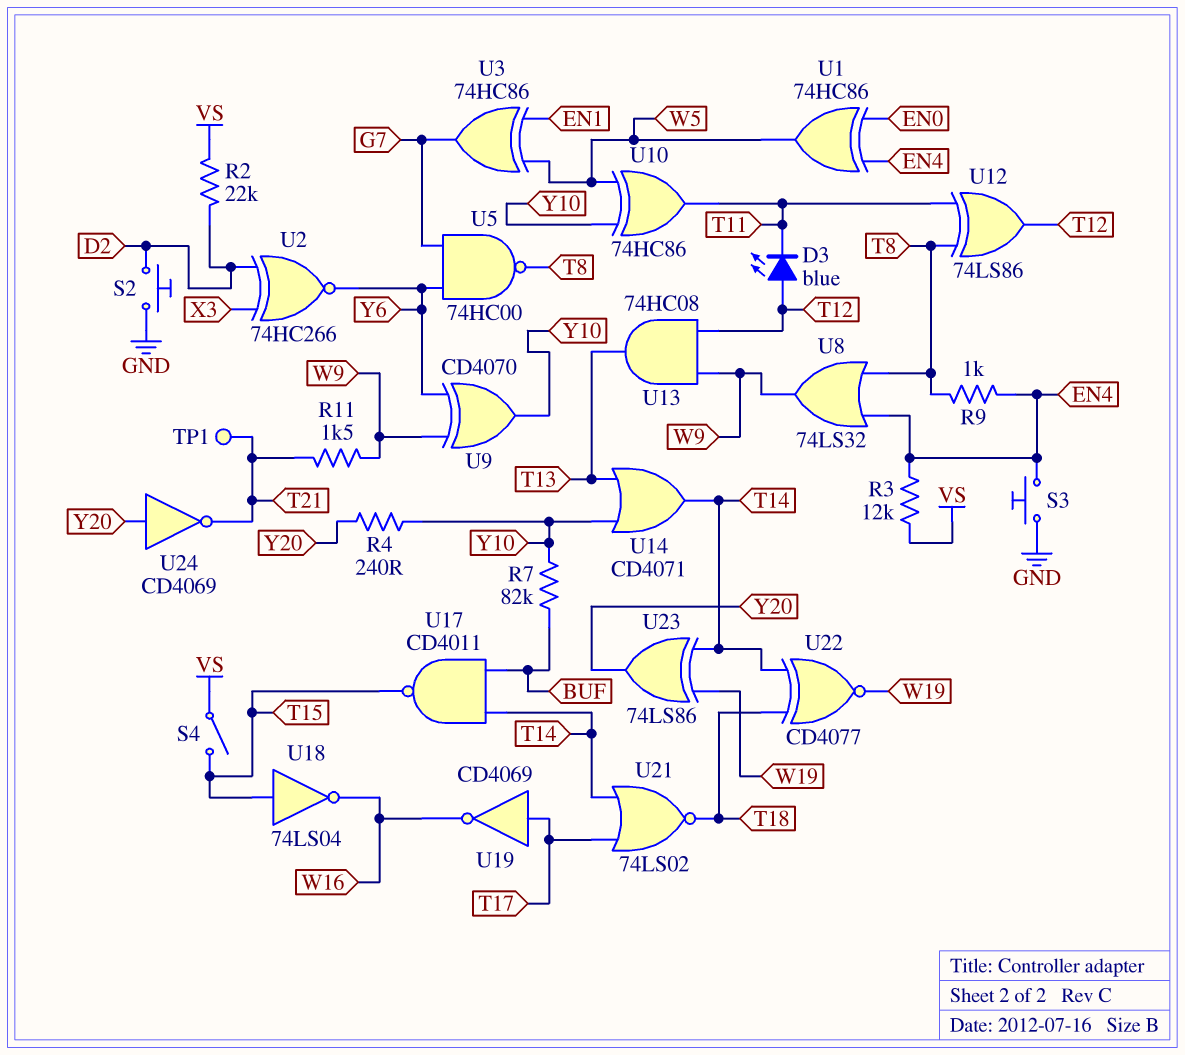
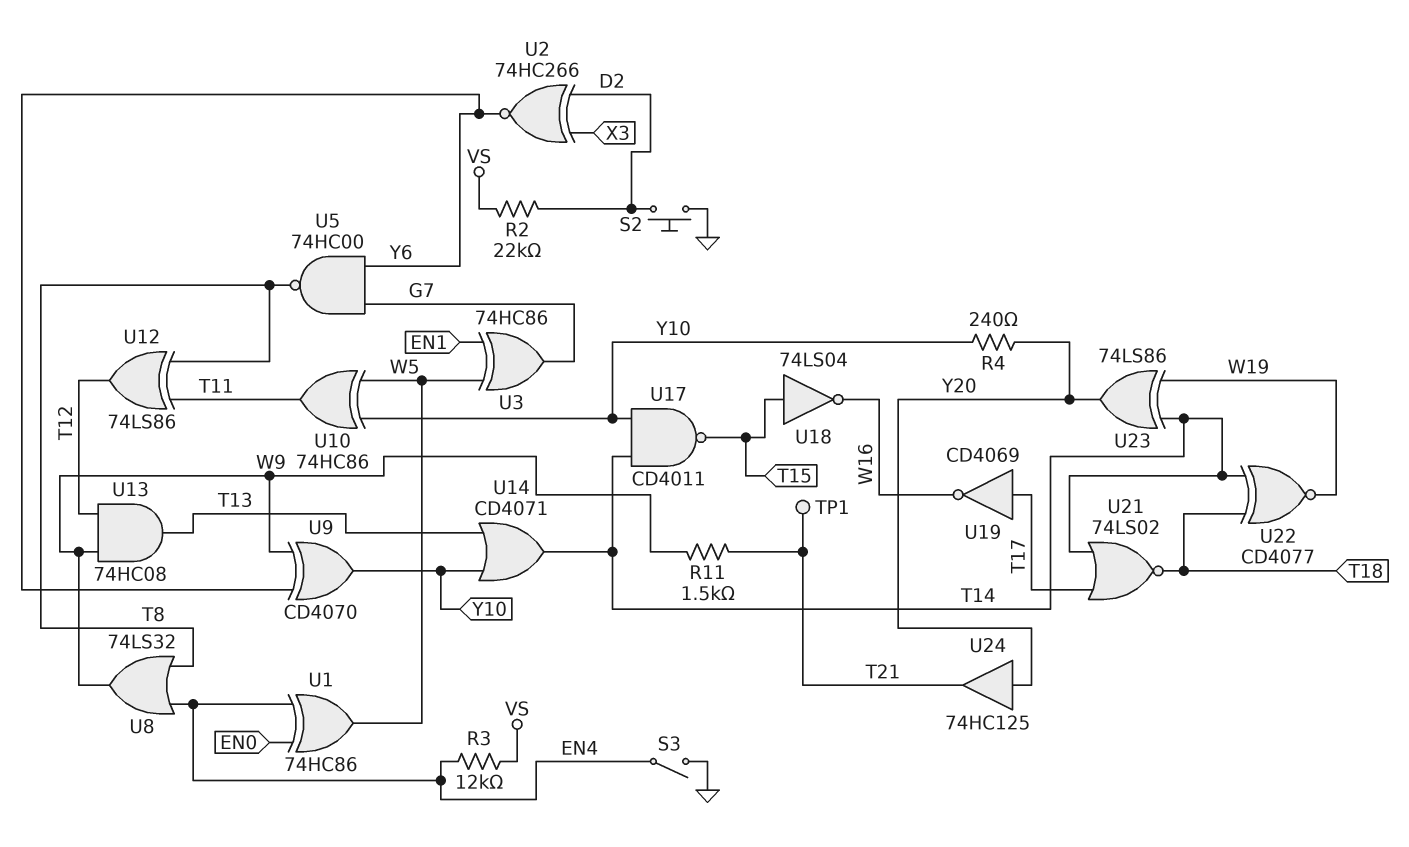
D3: LED blue (A T12, K T11) -> none
R7: 82k (BUF, Y10) -> none
R9: 1k (EN4, T8) -> none
S3: button (EN4, GND) -> switch (EN4, GND)
S4: switch (T15, VS) -> none
U17: NAND CD4011 (in BUF, in T14, out T15) -> NAND CD4011 (in T14, in Y10, out T15)
U24: NOT CD4069 (in Y20, out T21) -> buffer 74HC125 (in Y20, out T21)

